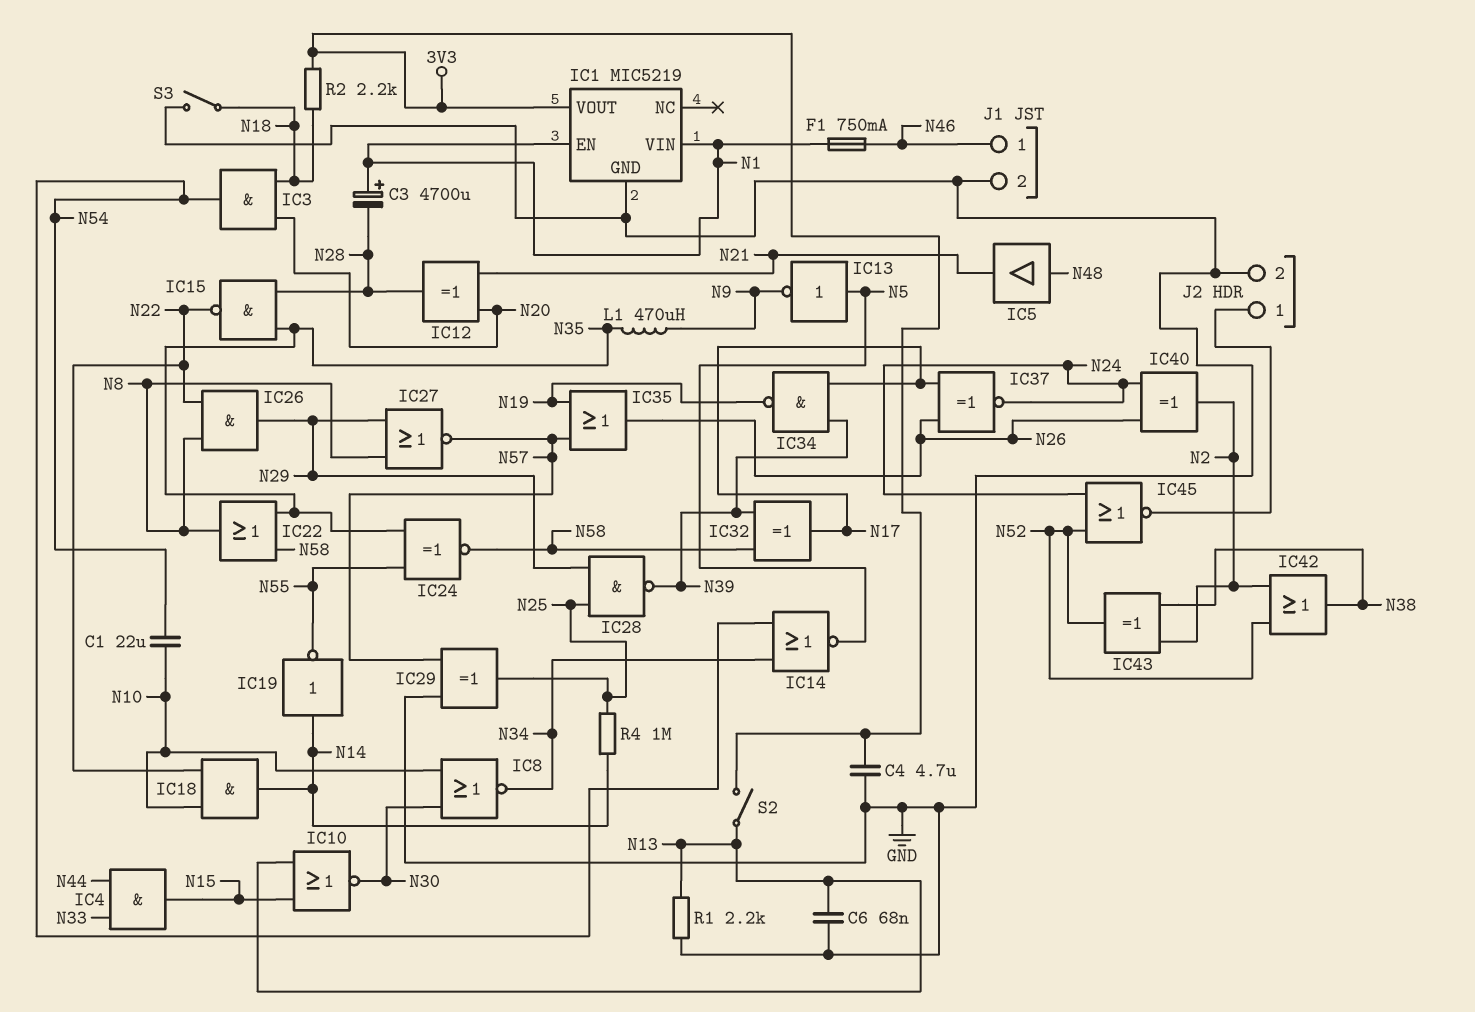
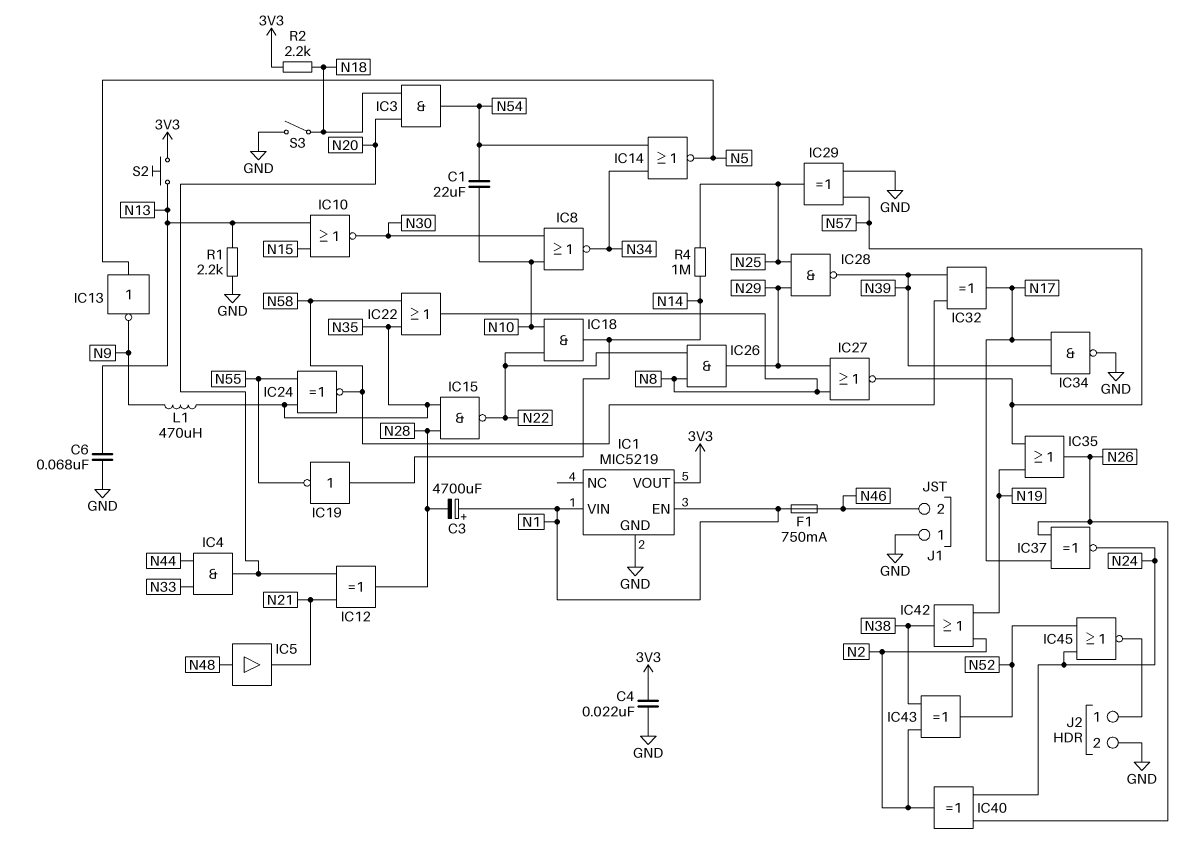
C4: 4.7uF (3V3, GND) -> 22nF (3V3, GND)
IC4: AND (in N33, in N44, out N15) -> AND (in N33, in N44, out N20)
IC34: NAND (in N17, in N39, out N19) -> NAND (in N17, in N39, out GND)
IC42: OR (in N2, in N52, out N38) -> OR (in N2, in N19, out N38)
J1 pin 1: N46 -> GND
J1 pin 2: GND -> N46
S2: switch (3V3, N13) -> button (3V3, N13)

